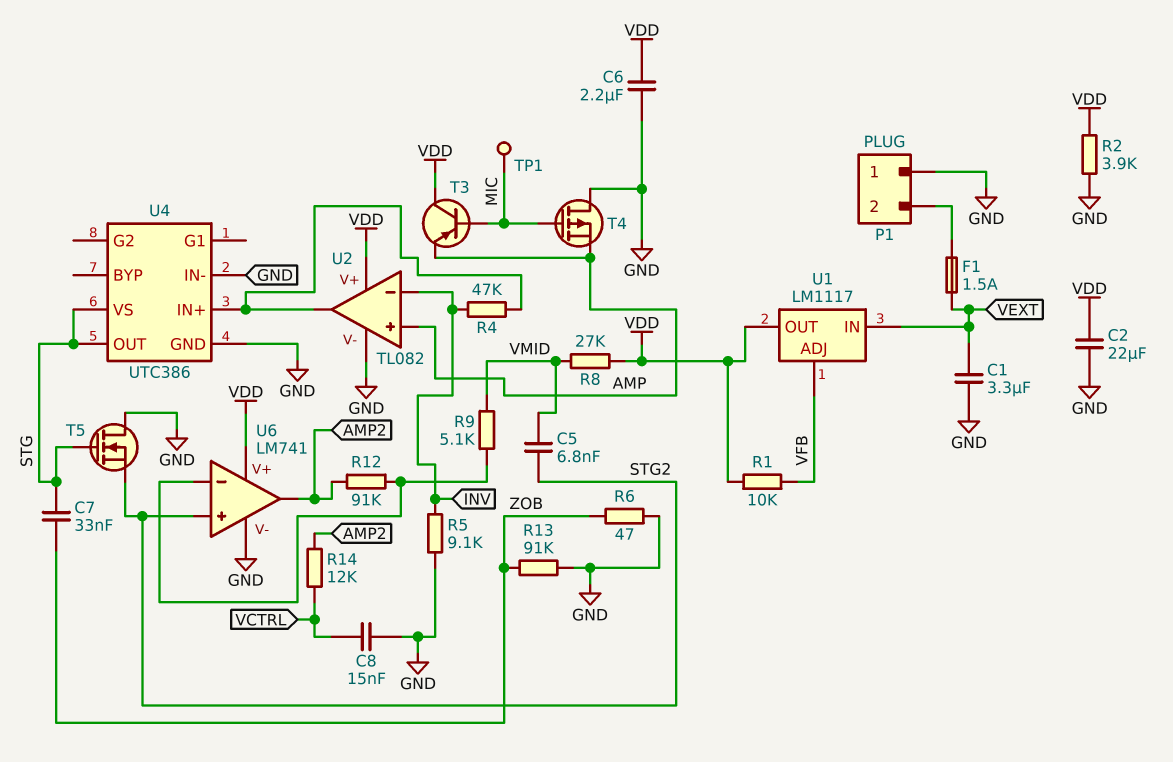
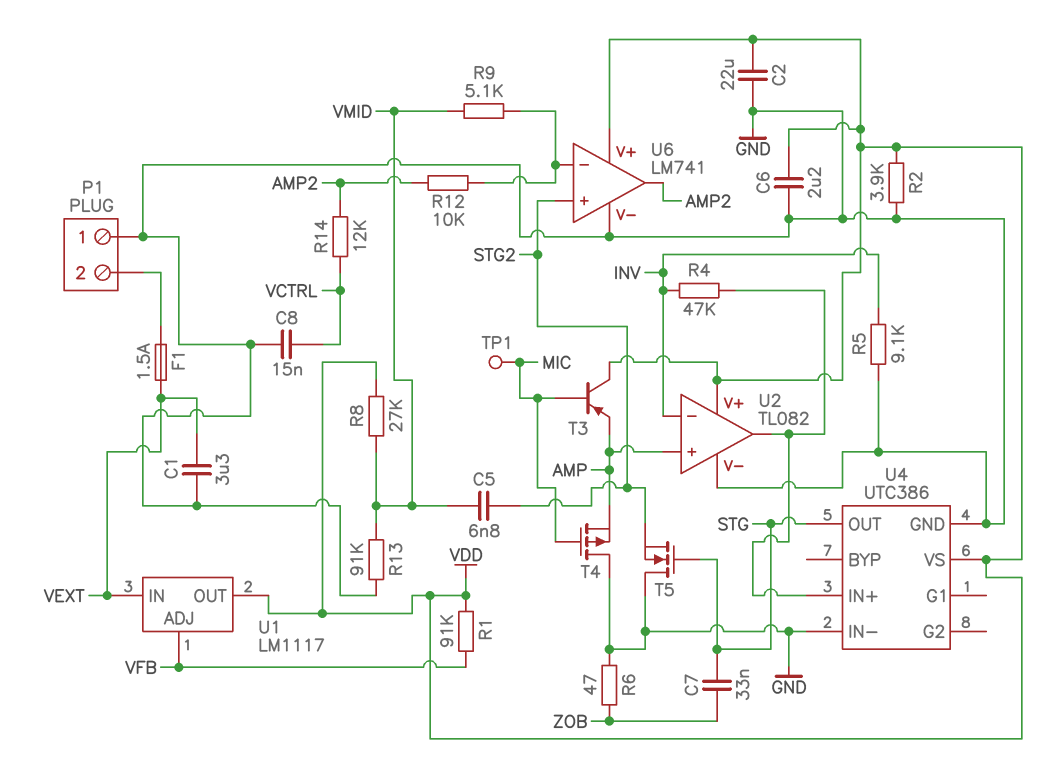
R1: 10k (VDD, VFB) -> 91k (VDD, VFB)
R12: 91k (AMP2, U6/in-) -> 10k (AMP2, U6/in-)
R13: 91k (GND, ZOB) -> 91k (GND, VMID)
U4 pin VS: STG -> VDD

